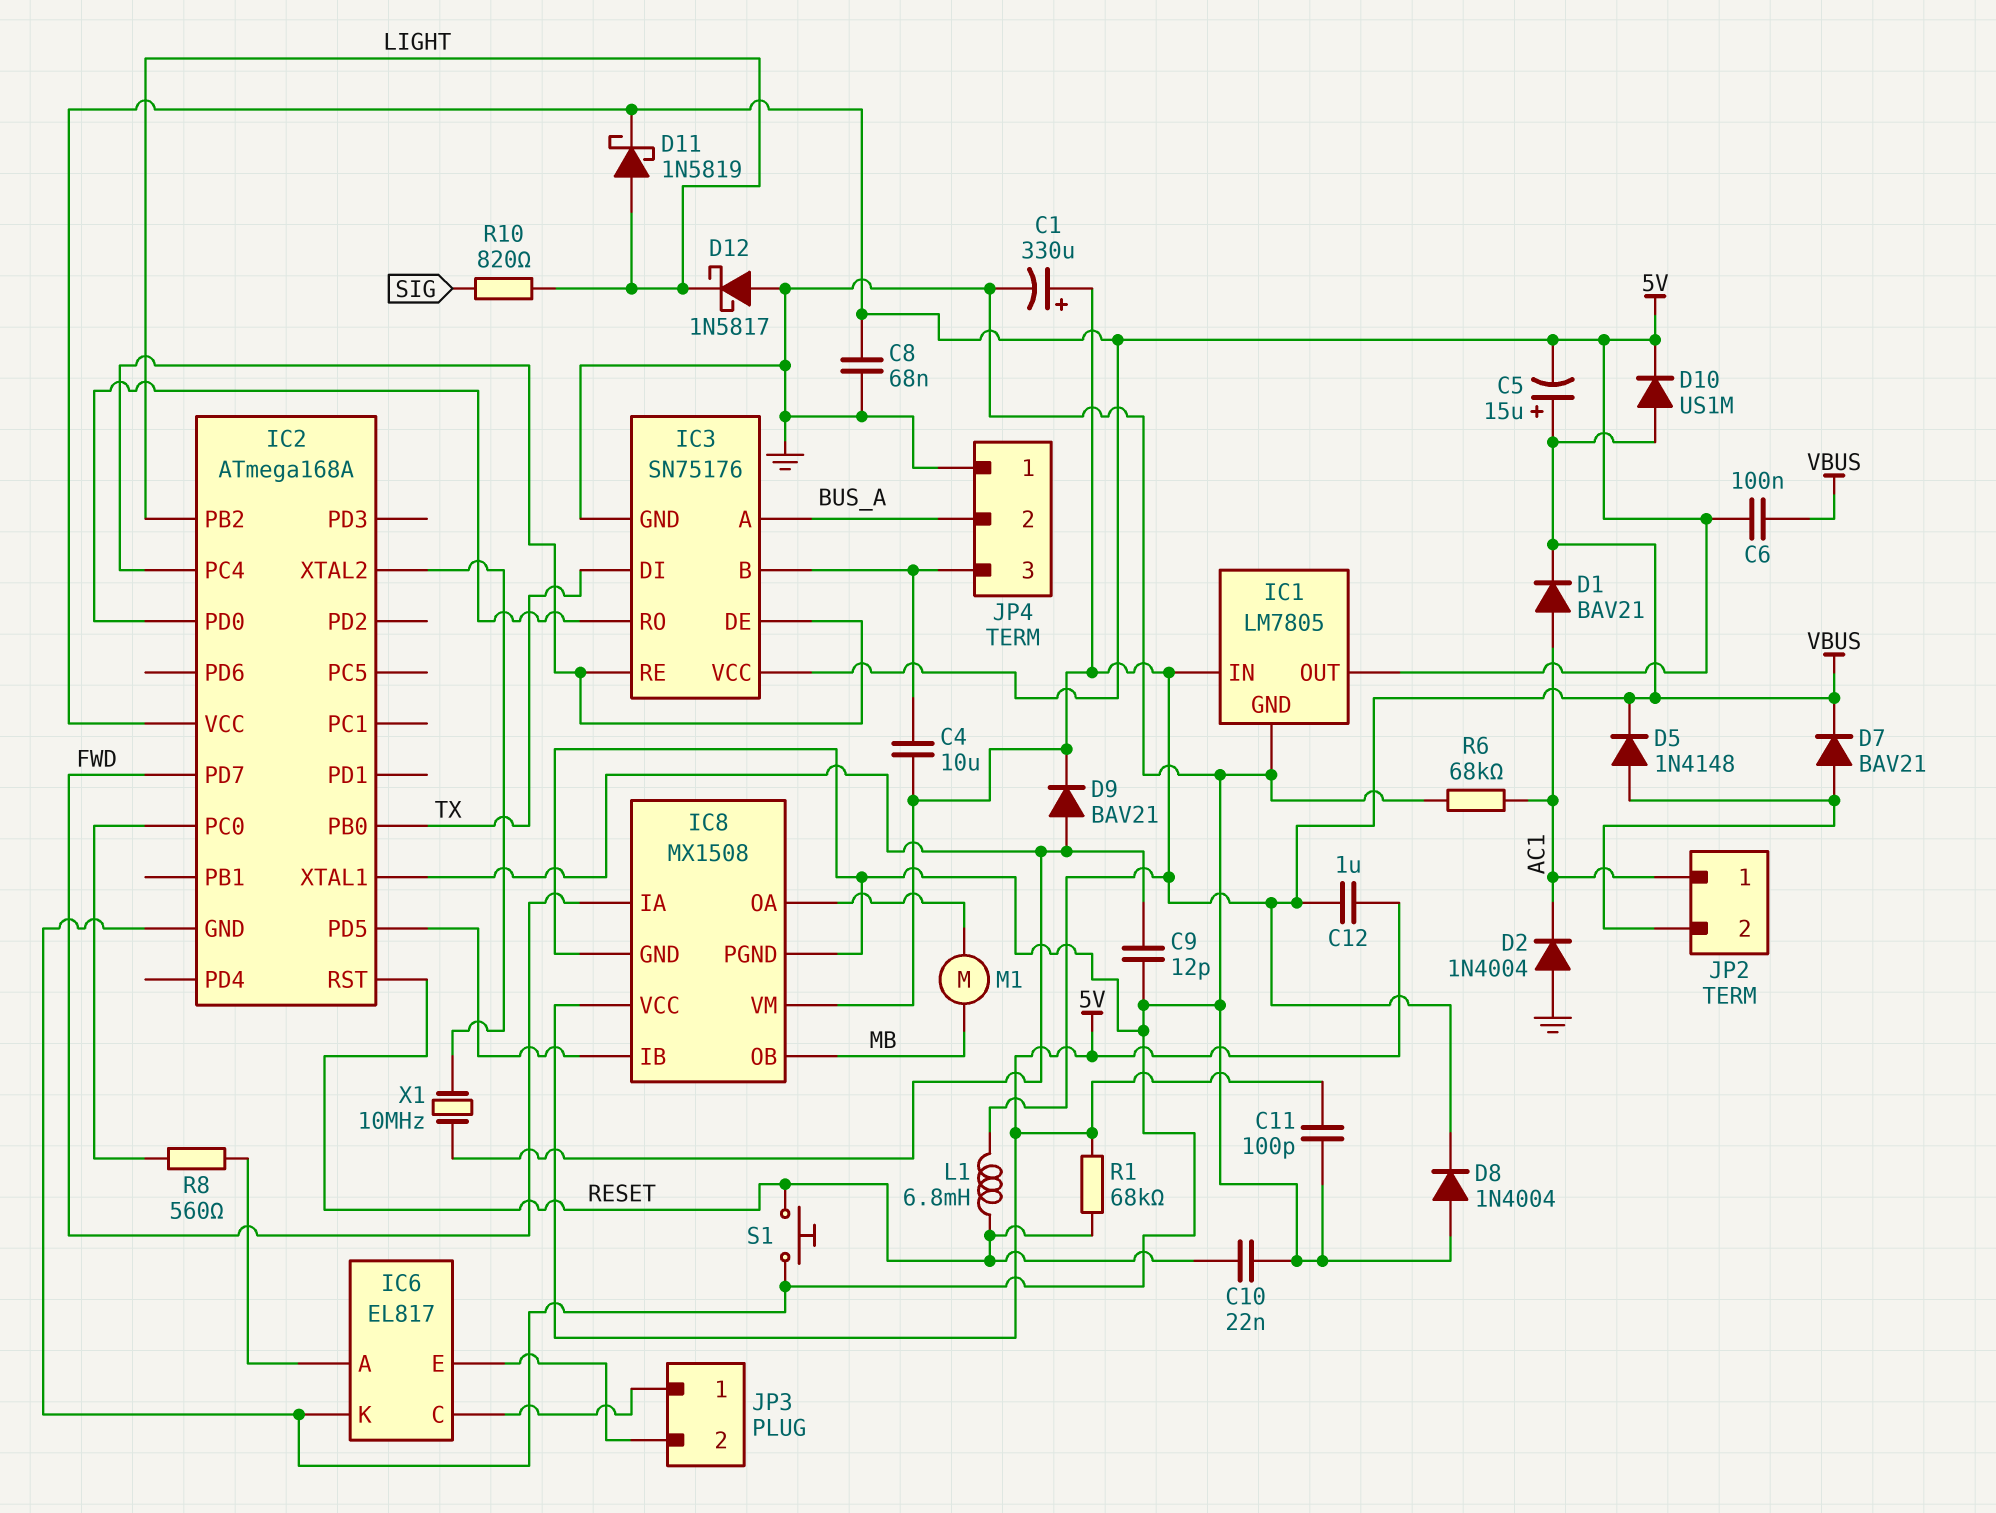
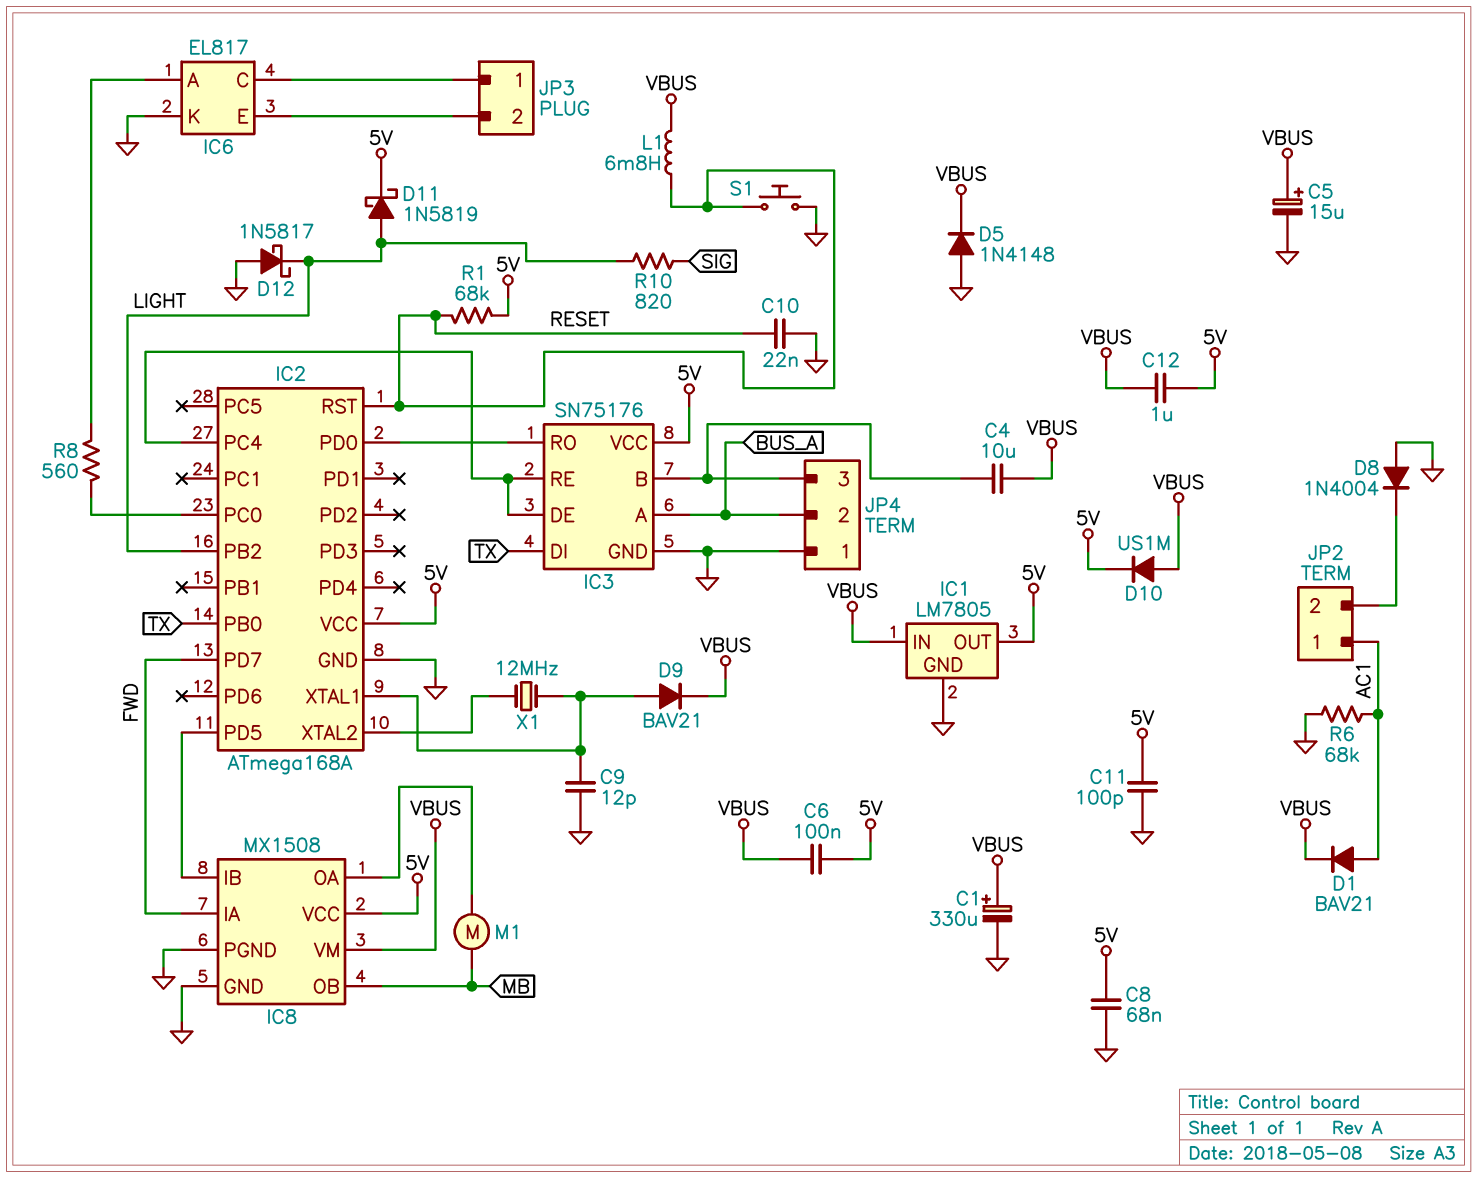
C5: 15uF (plus VBUS, minus 5V) -> 15uF (plus VBUS, minus GND)
D2: diode 1N4004 (A GND, K AC1) -> none
D5: diode 1N4148 (A JP2/2, K VBUS) -> diode 1N4148 (A GND, K VBUS)
D7: diode BAV21 (A JP2/2, K VBUS) -> none
D8: diode 1N4004 (A GND, K VBUS) -> diode 1N4004 (A GND, K JP2/2)
X1: 10MHz (IC2/XTAL1, IC2/XTAL2) -> 12MHz (IC2/XTAL1, IC2/XTAL2)

